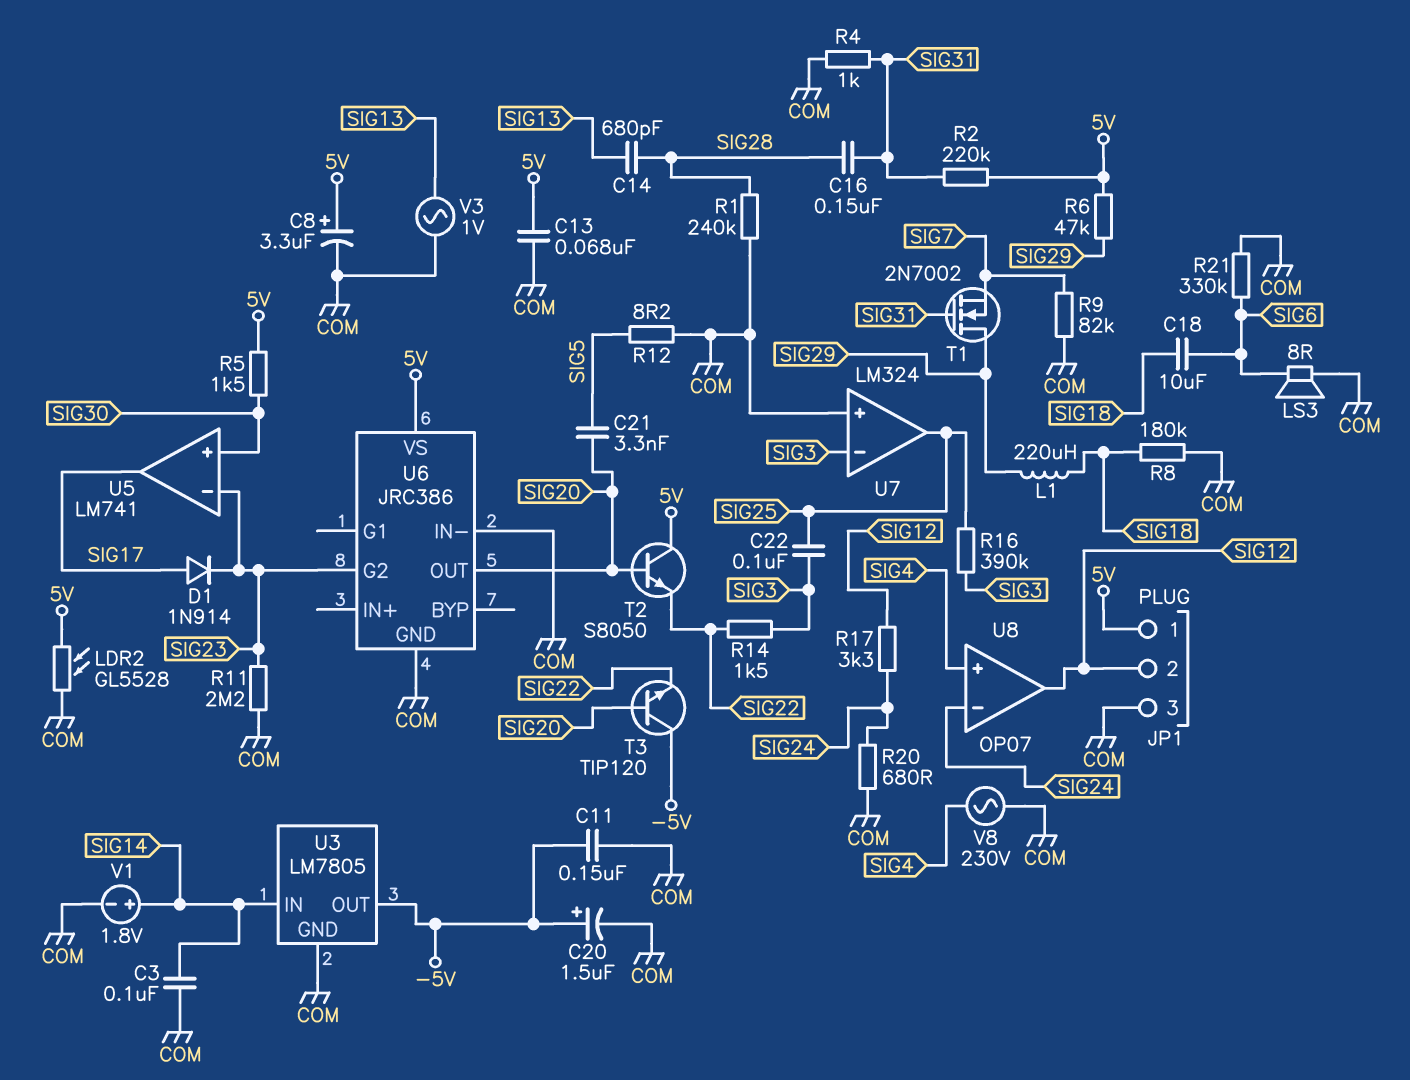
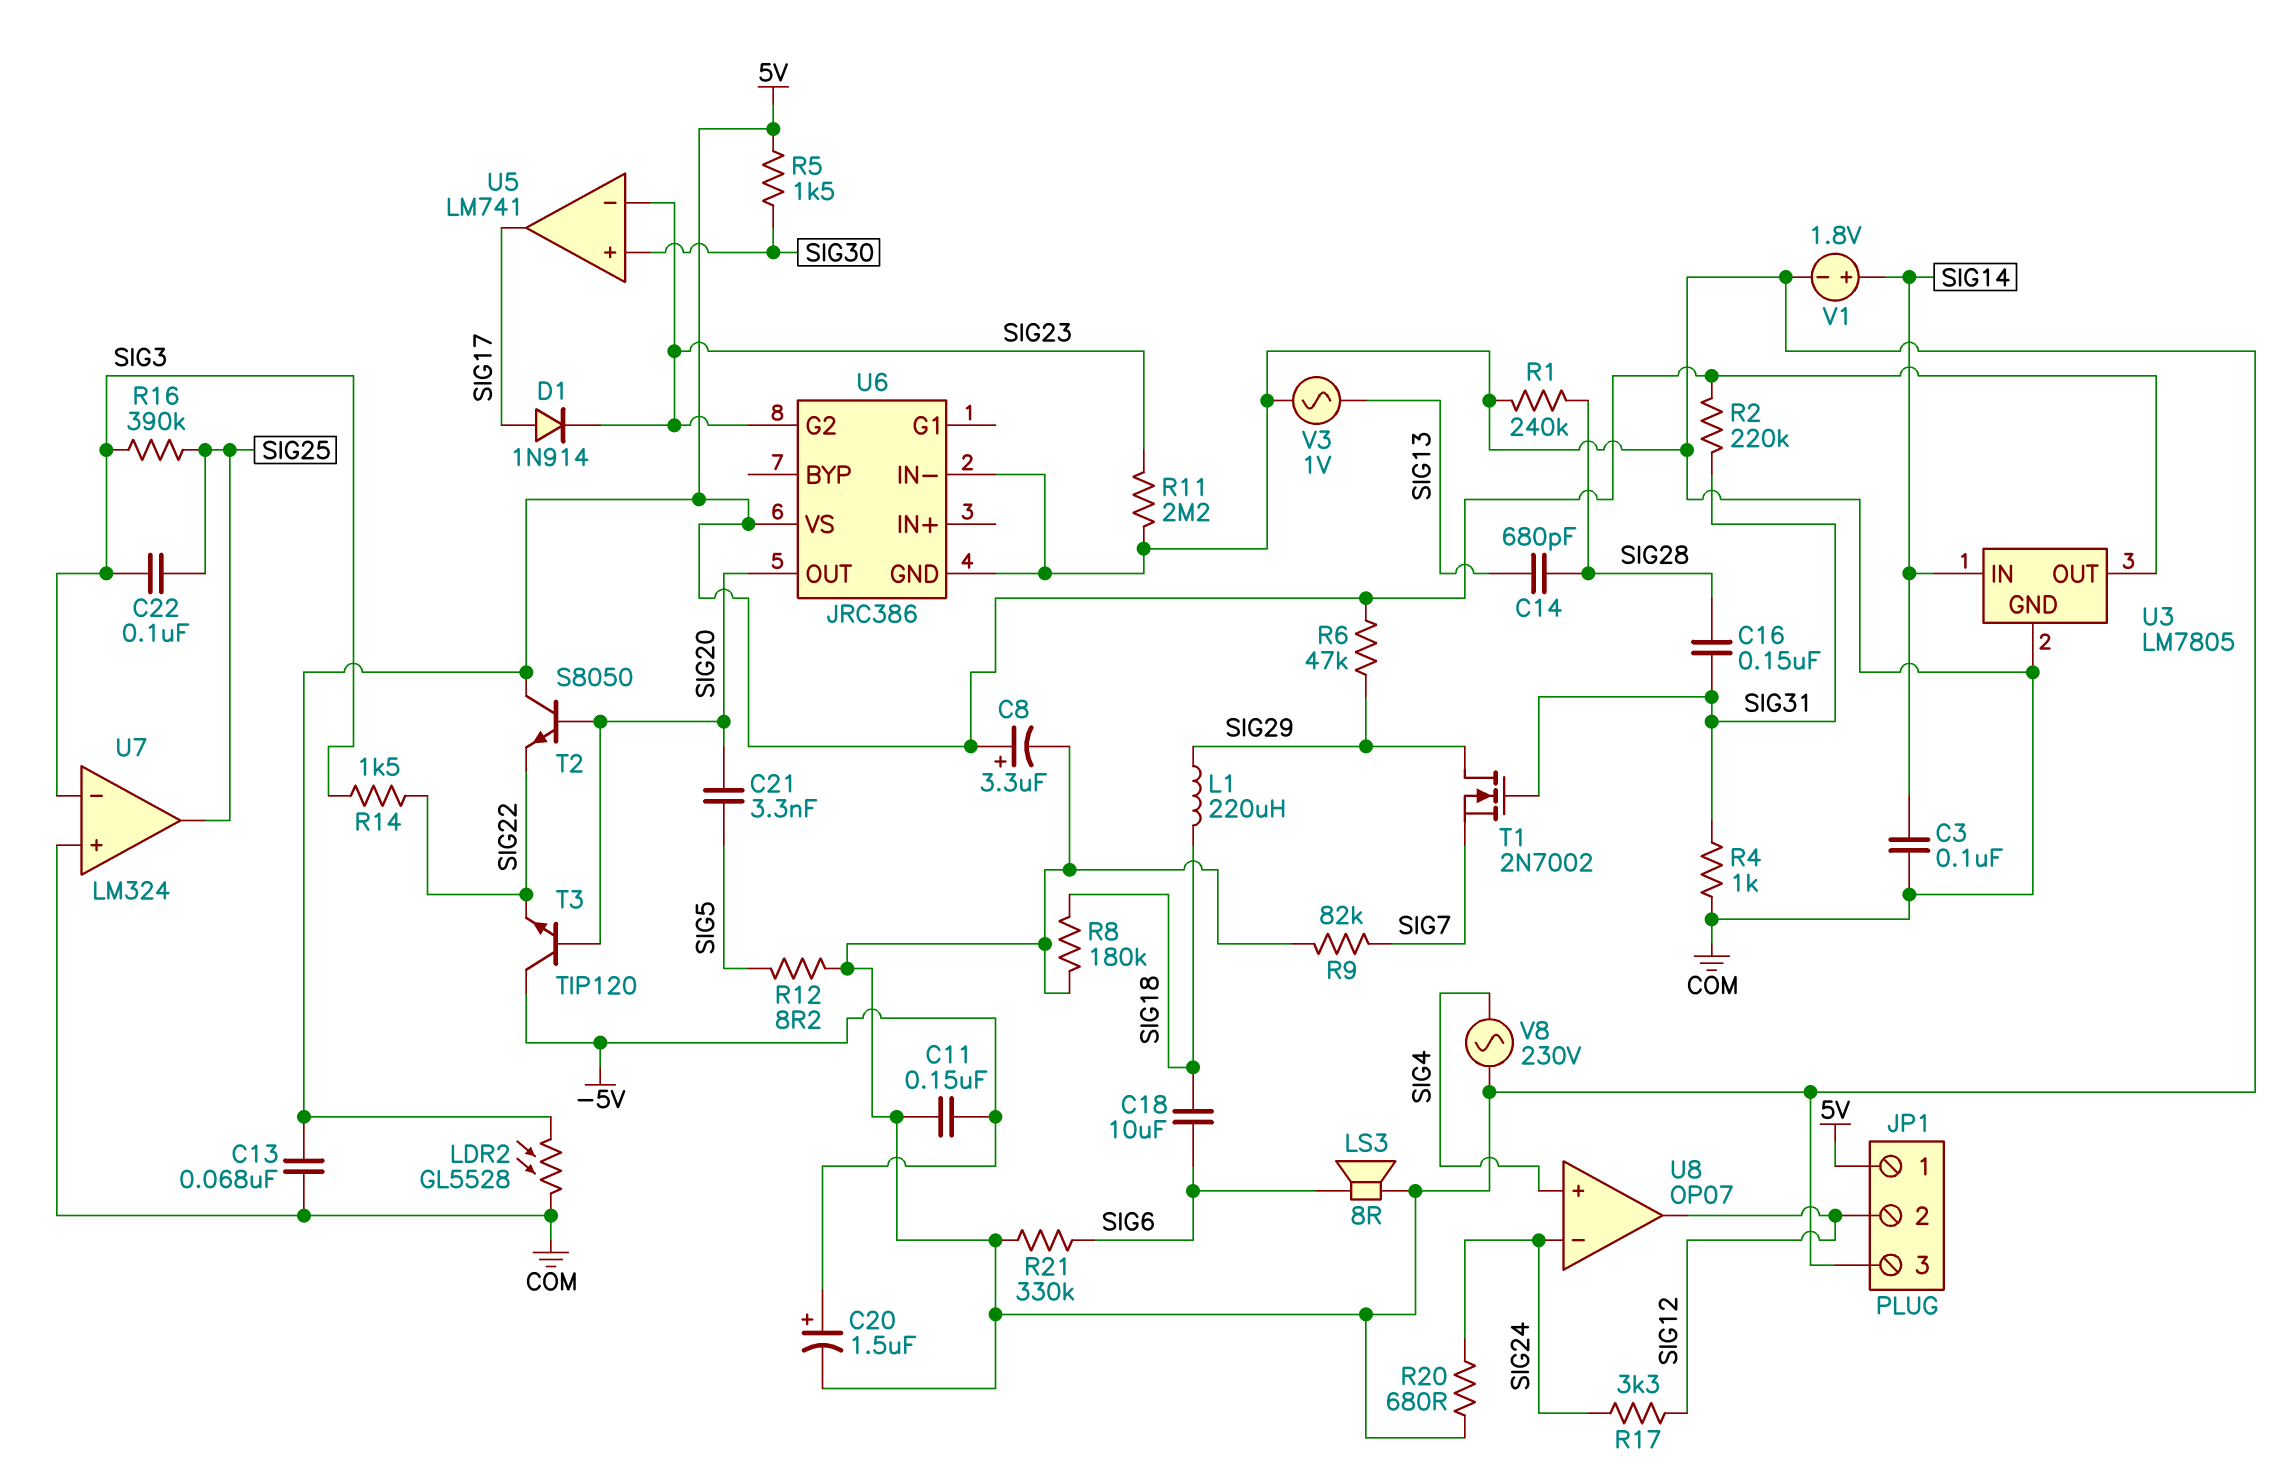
U3 pin OUT: -5V -> 5V

